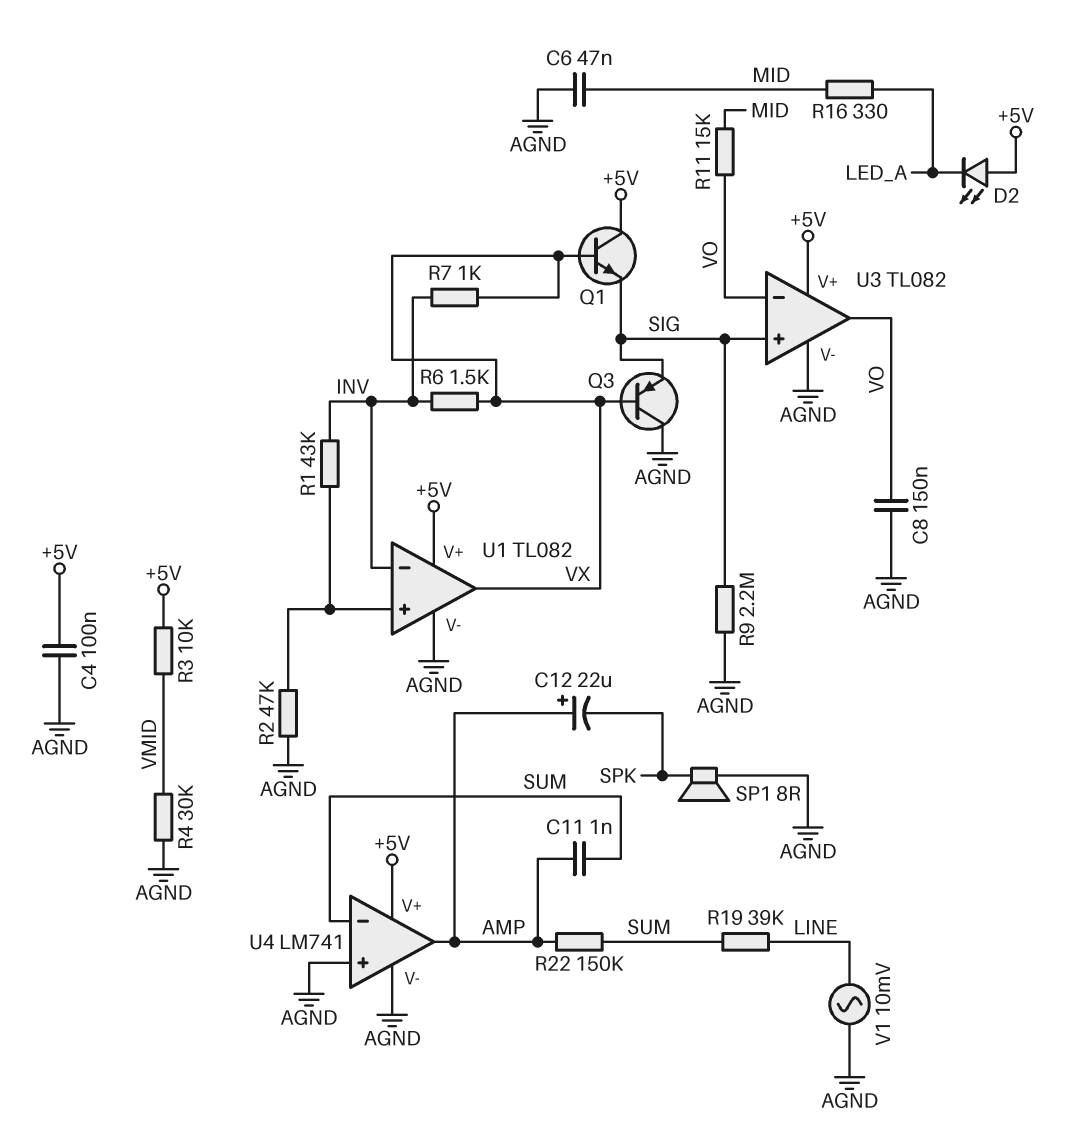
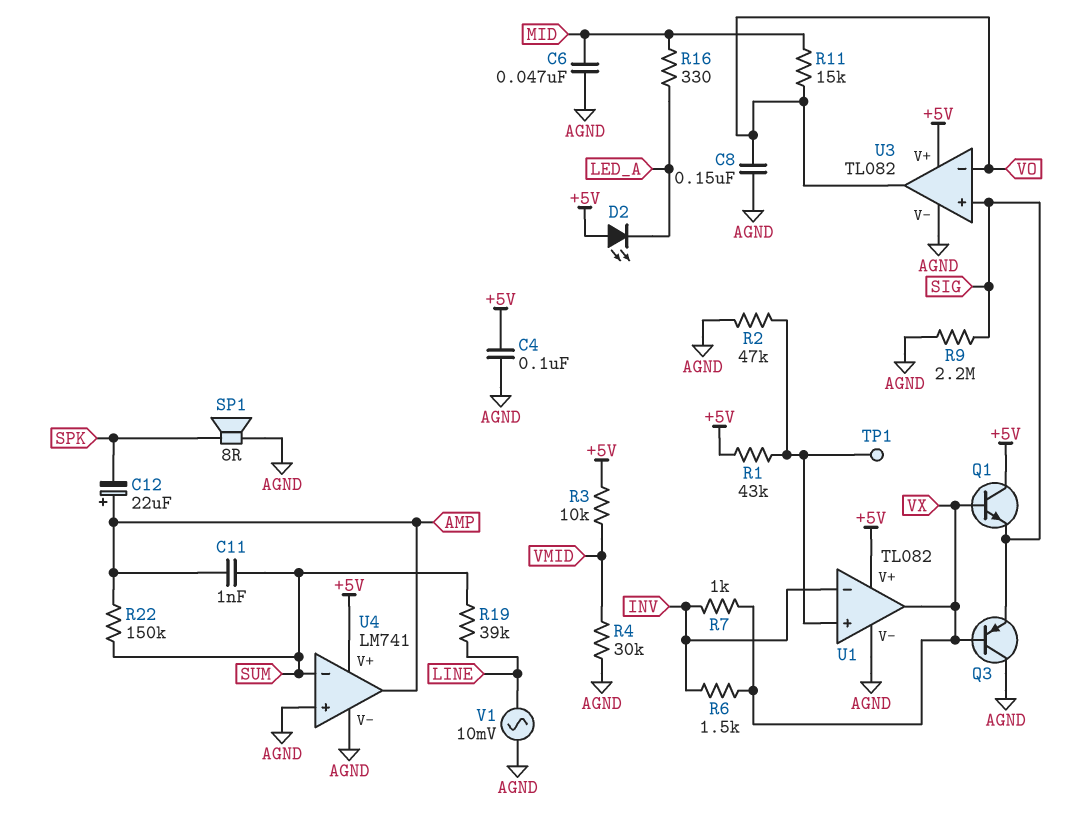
R1: 43k (INV, U1/in+) -> 43k (+5V, U1/in+)
TP1: none -> test point (U1/in+)

